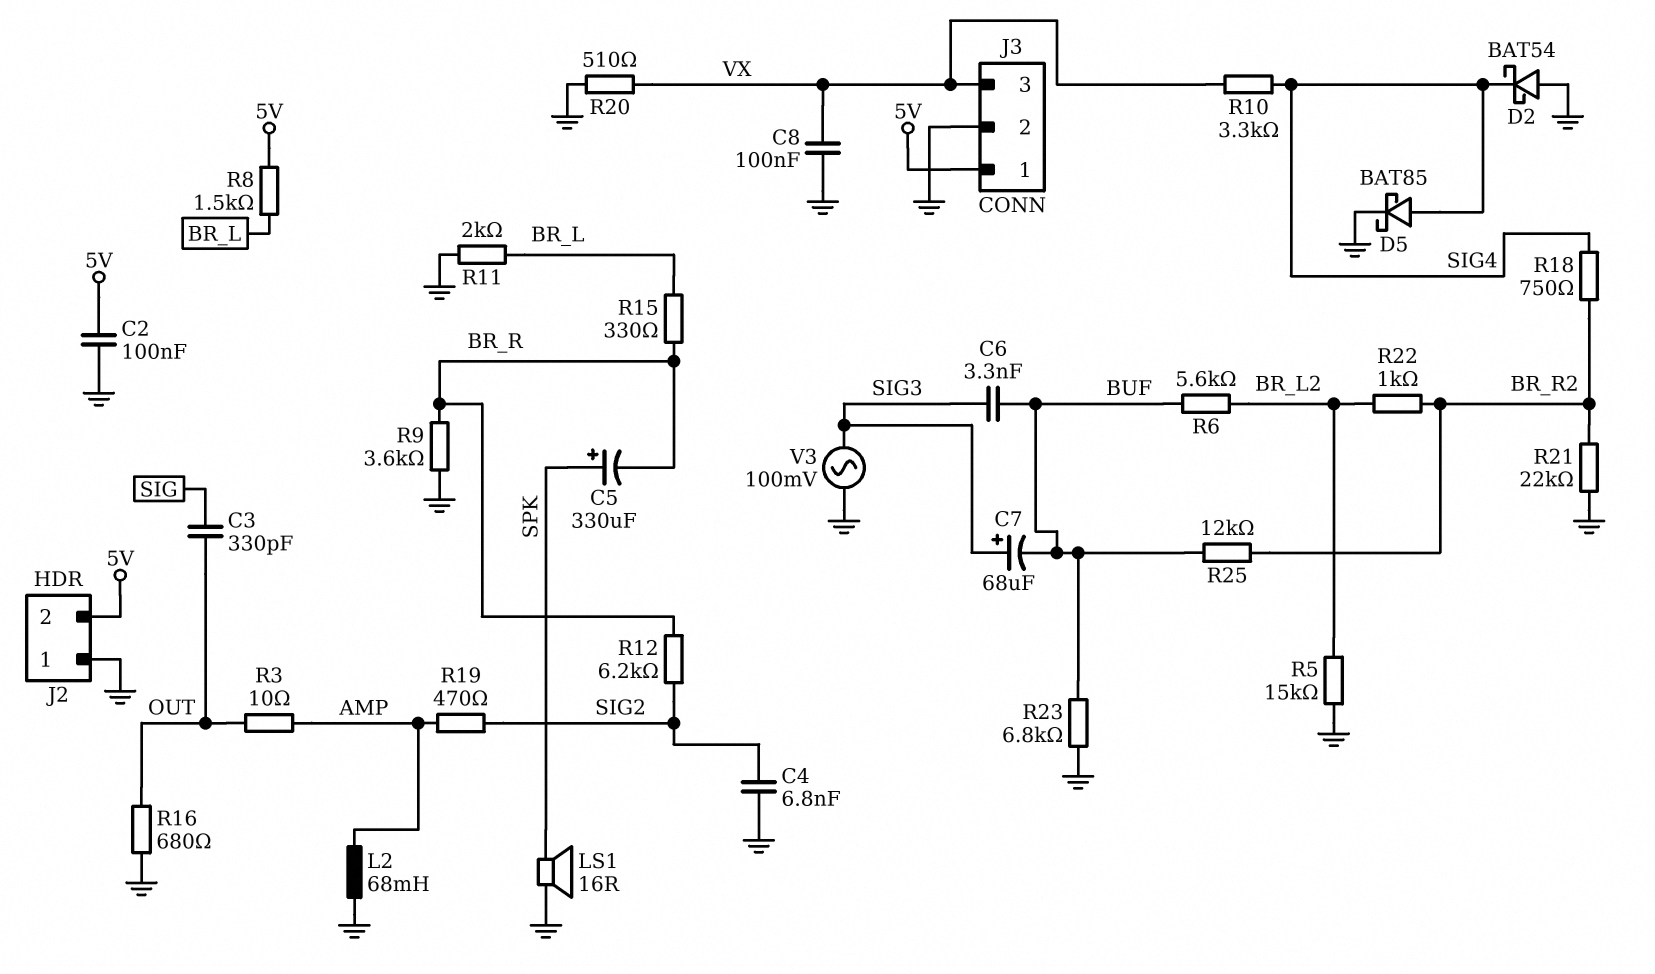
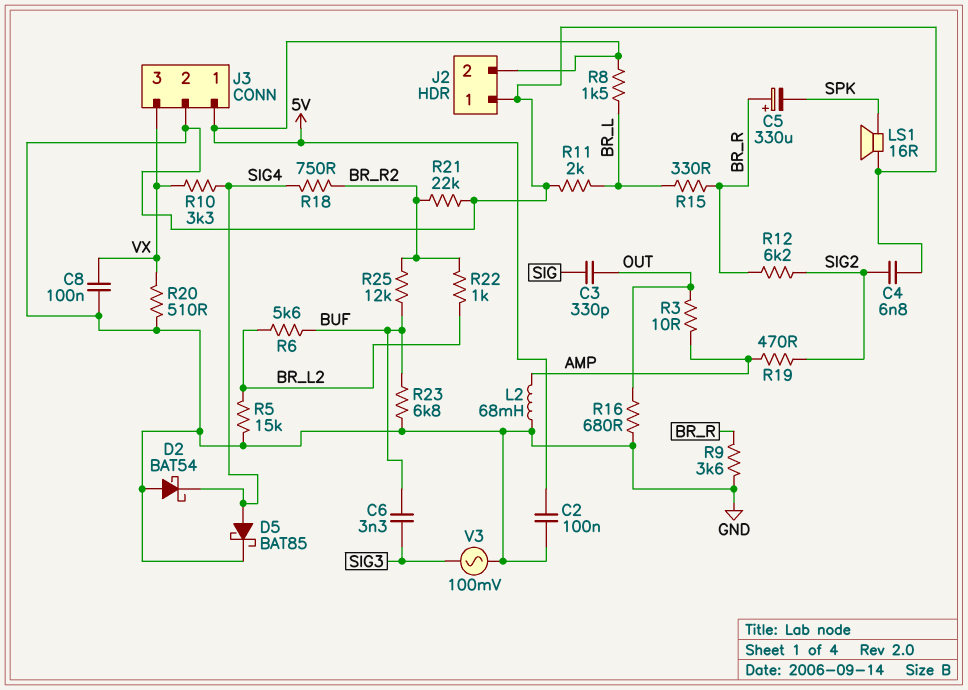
C5: 330uF (plus SPK, minus BR_R) -> 330uF (plus BR_R, minus SPK)
C7: 68uF (plus SIG3, minus BUF) -> none

